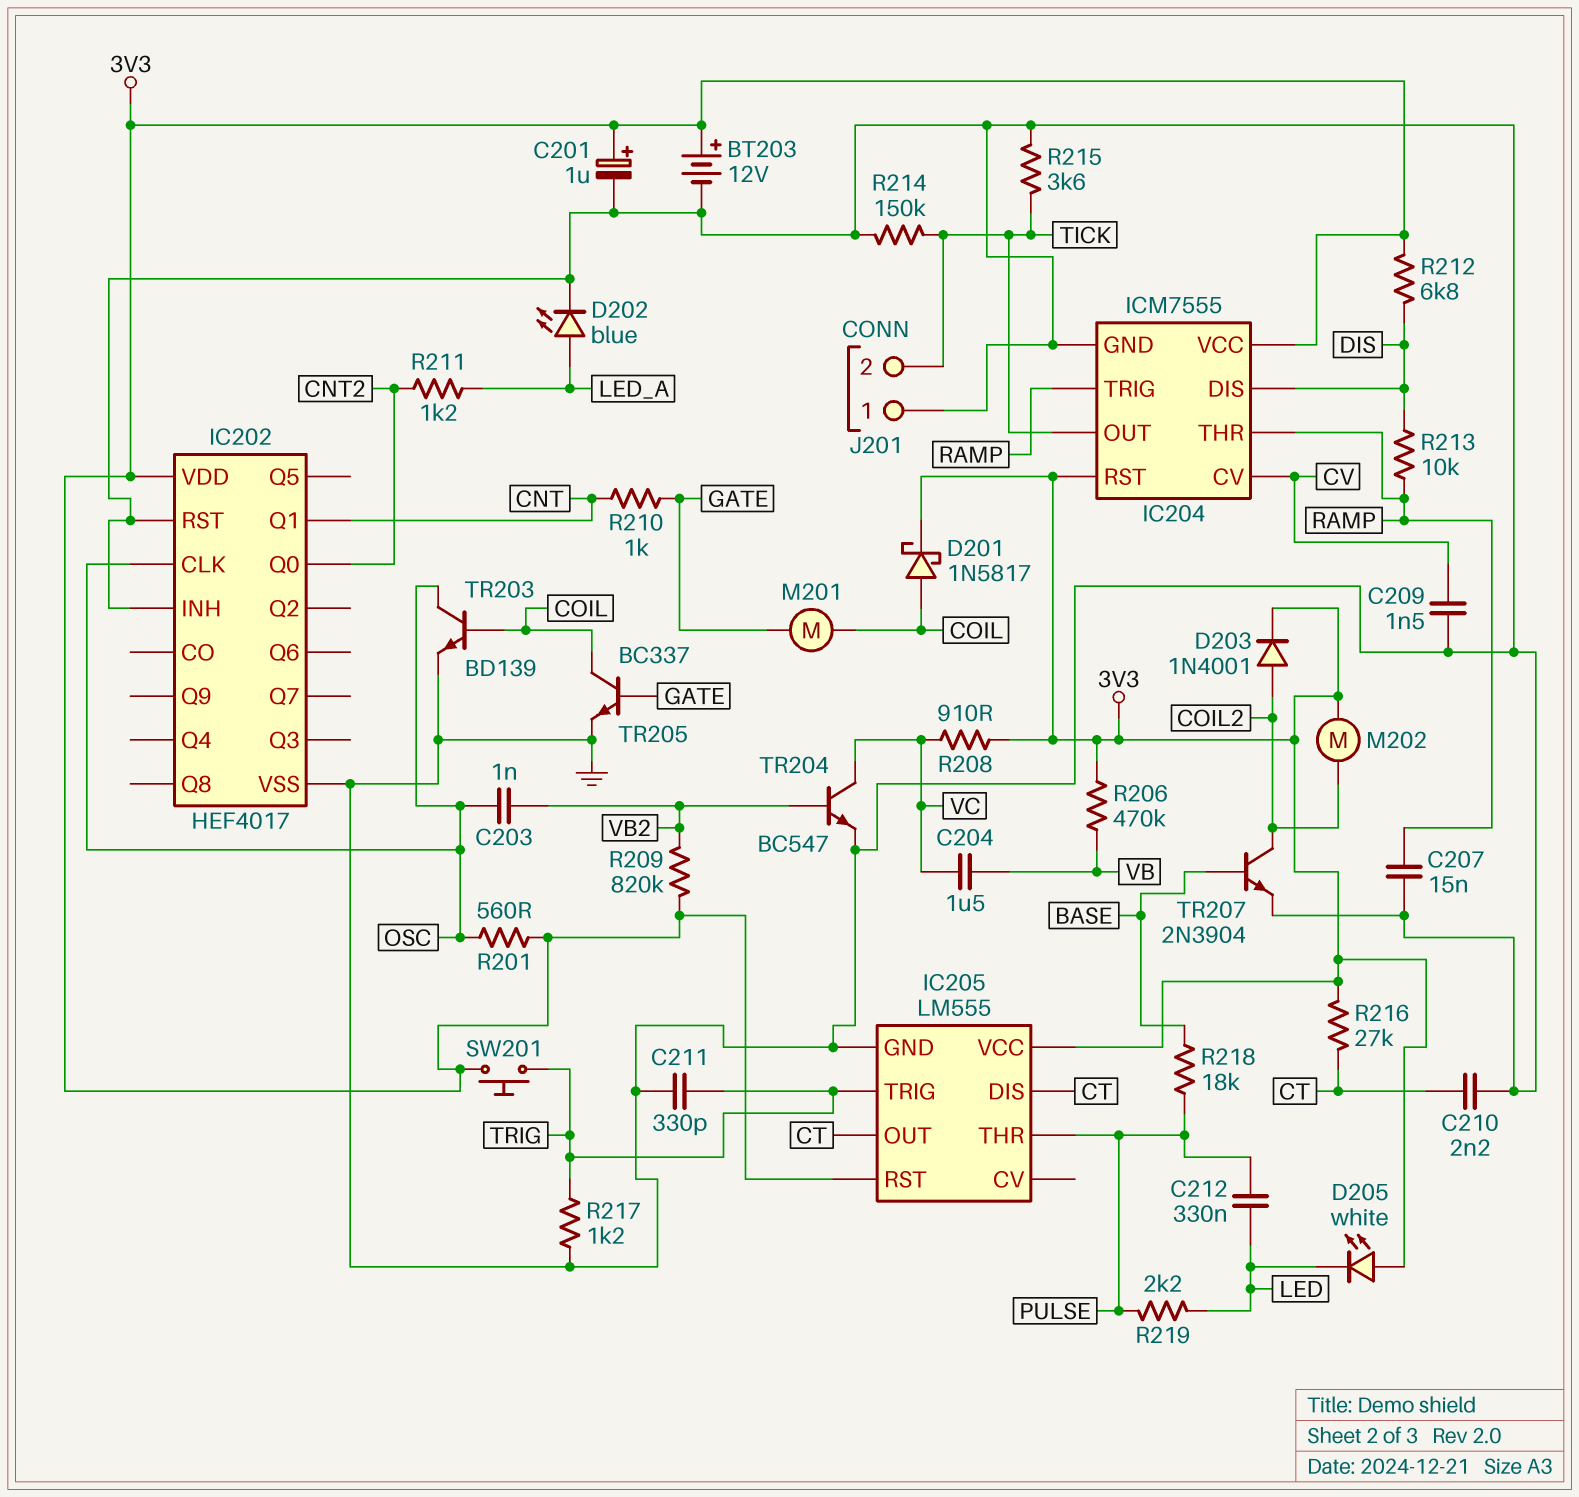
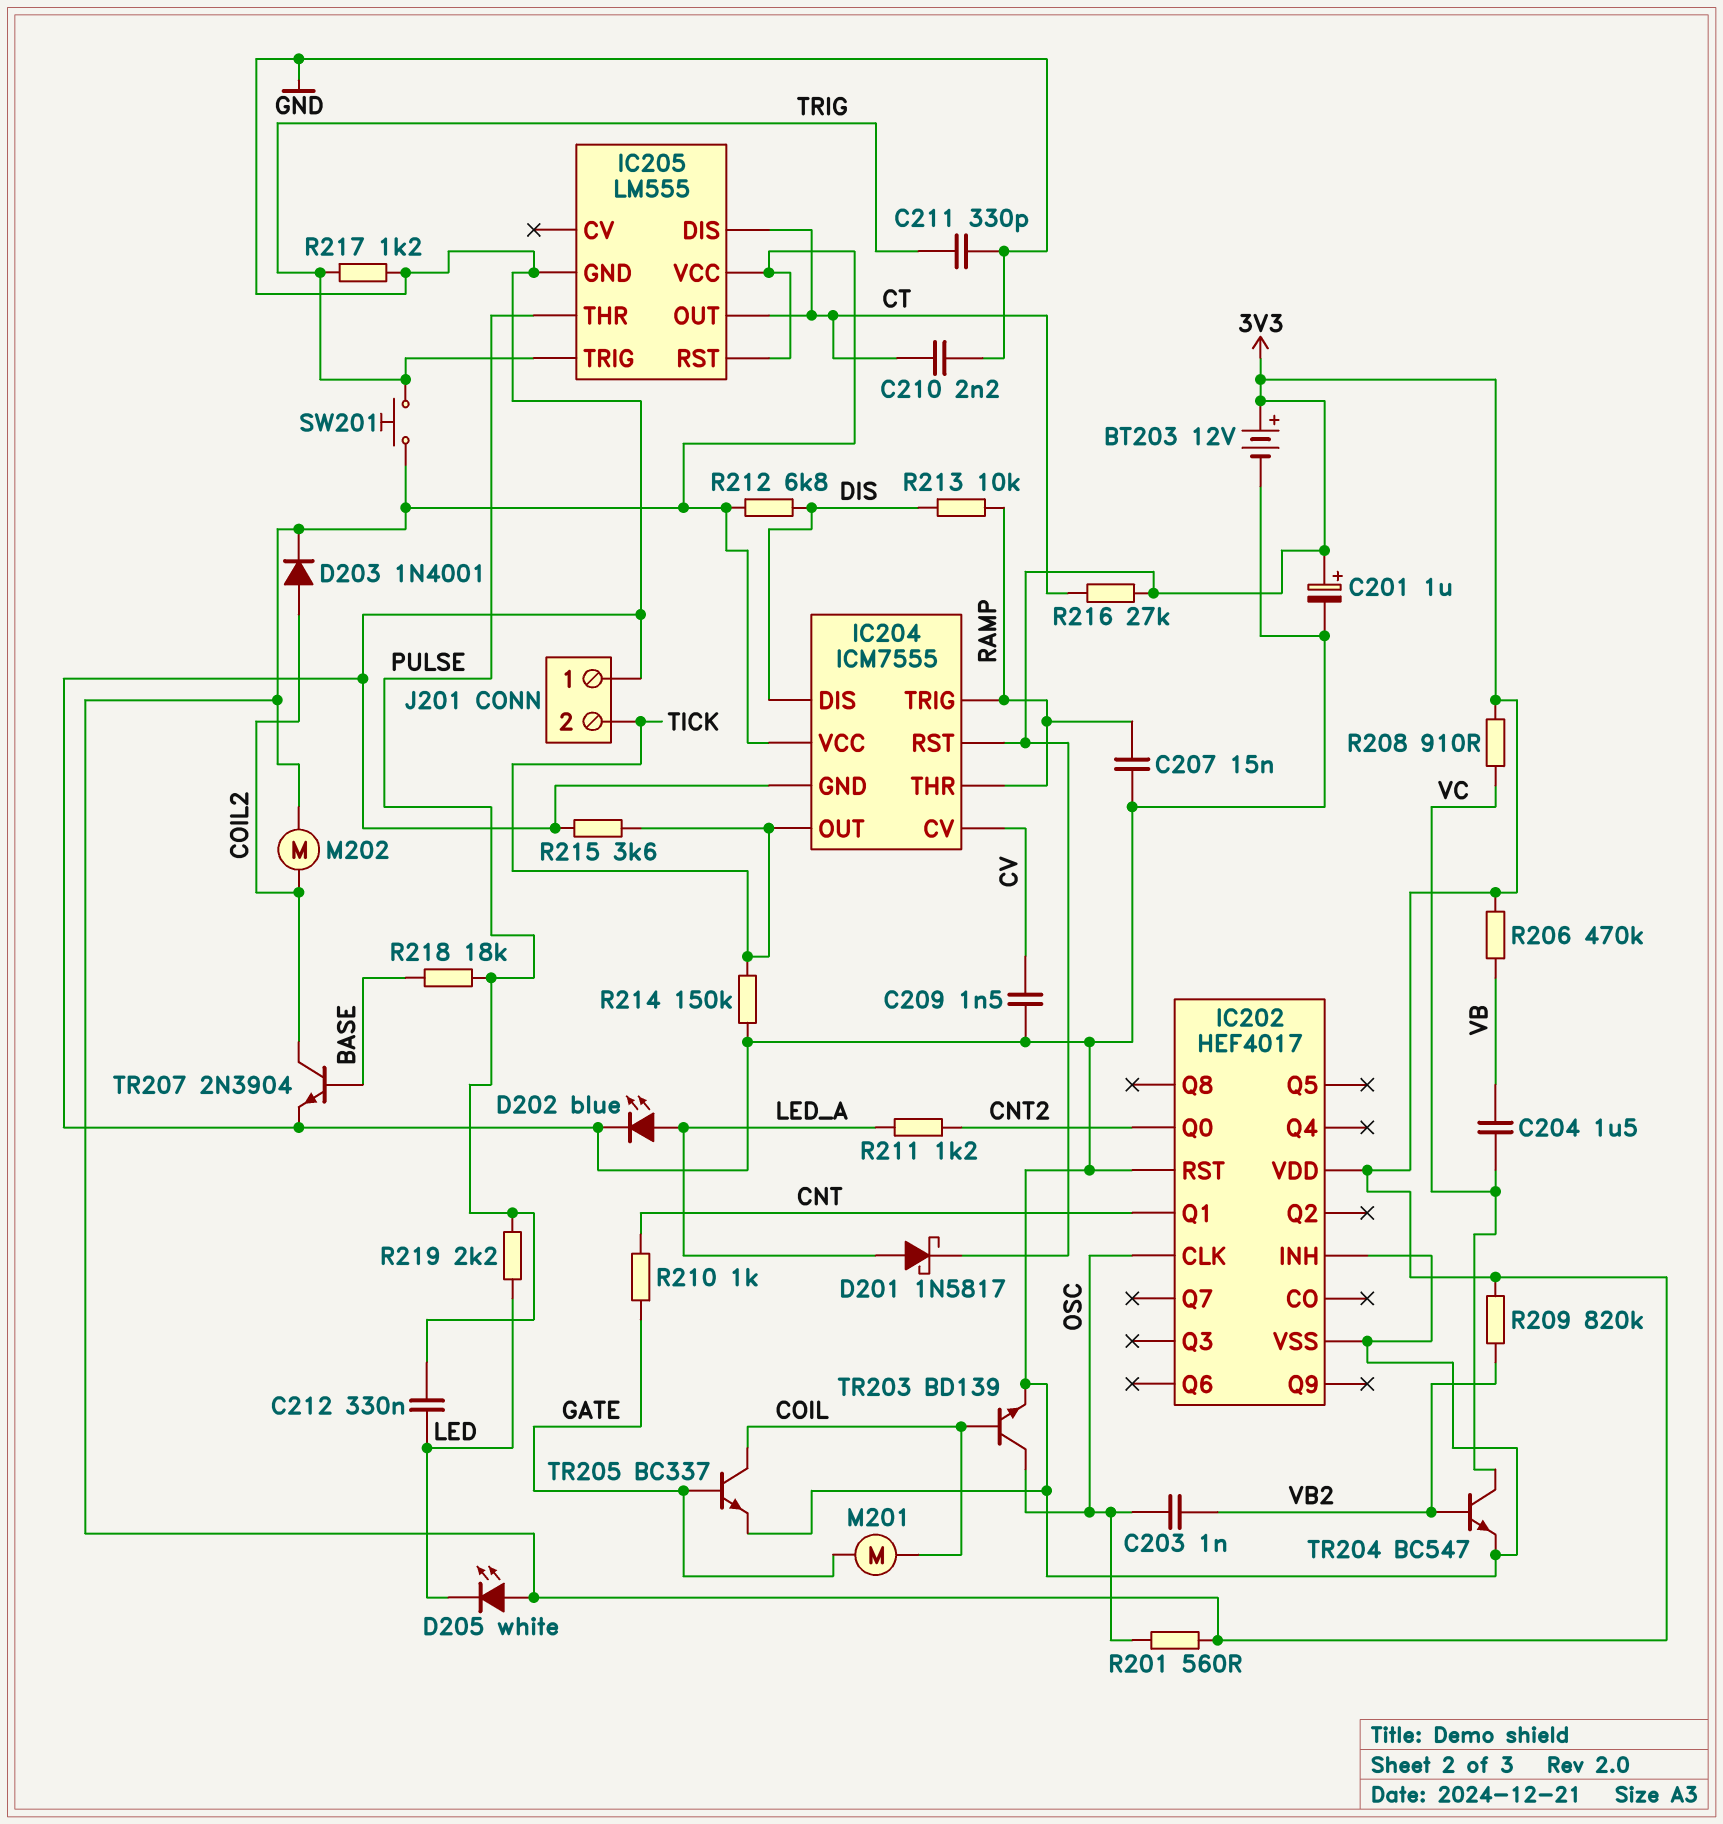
D201: schottky 1N5817 (A COIL, K 3V3) -> schottky 1N5817 (A LED_A, K 3V3)

